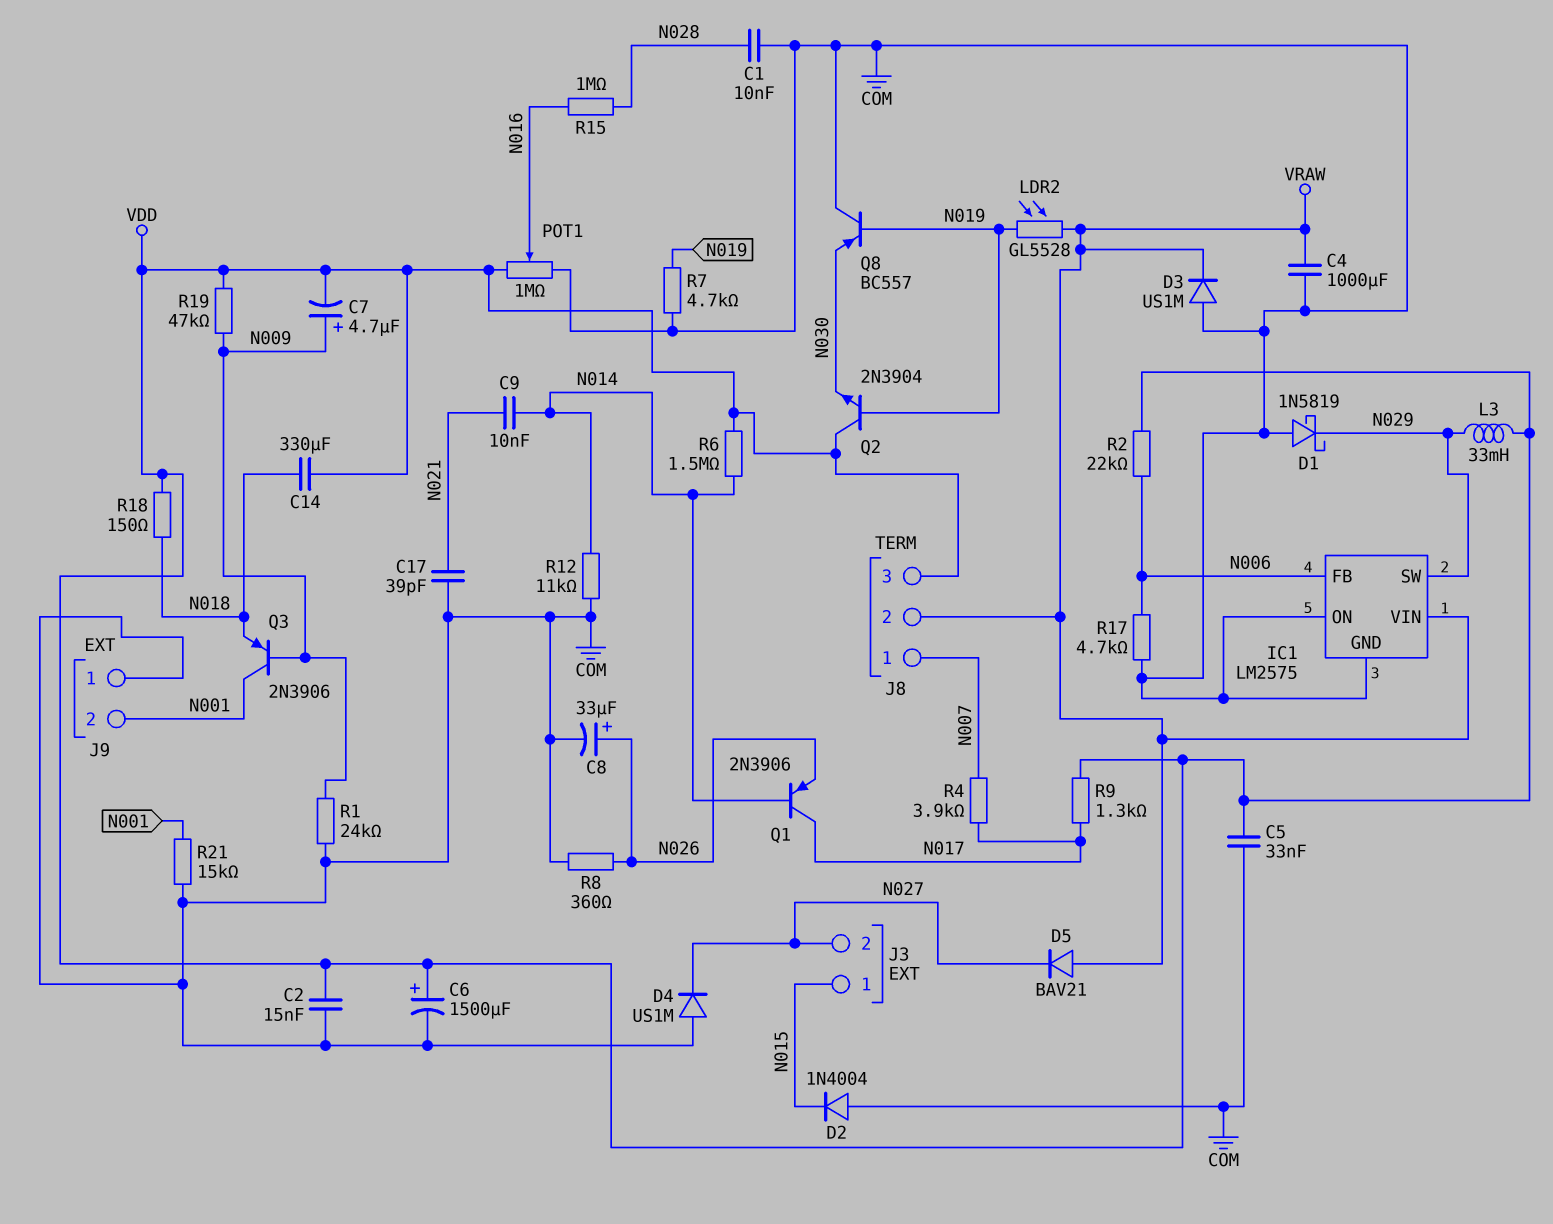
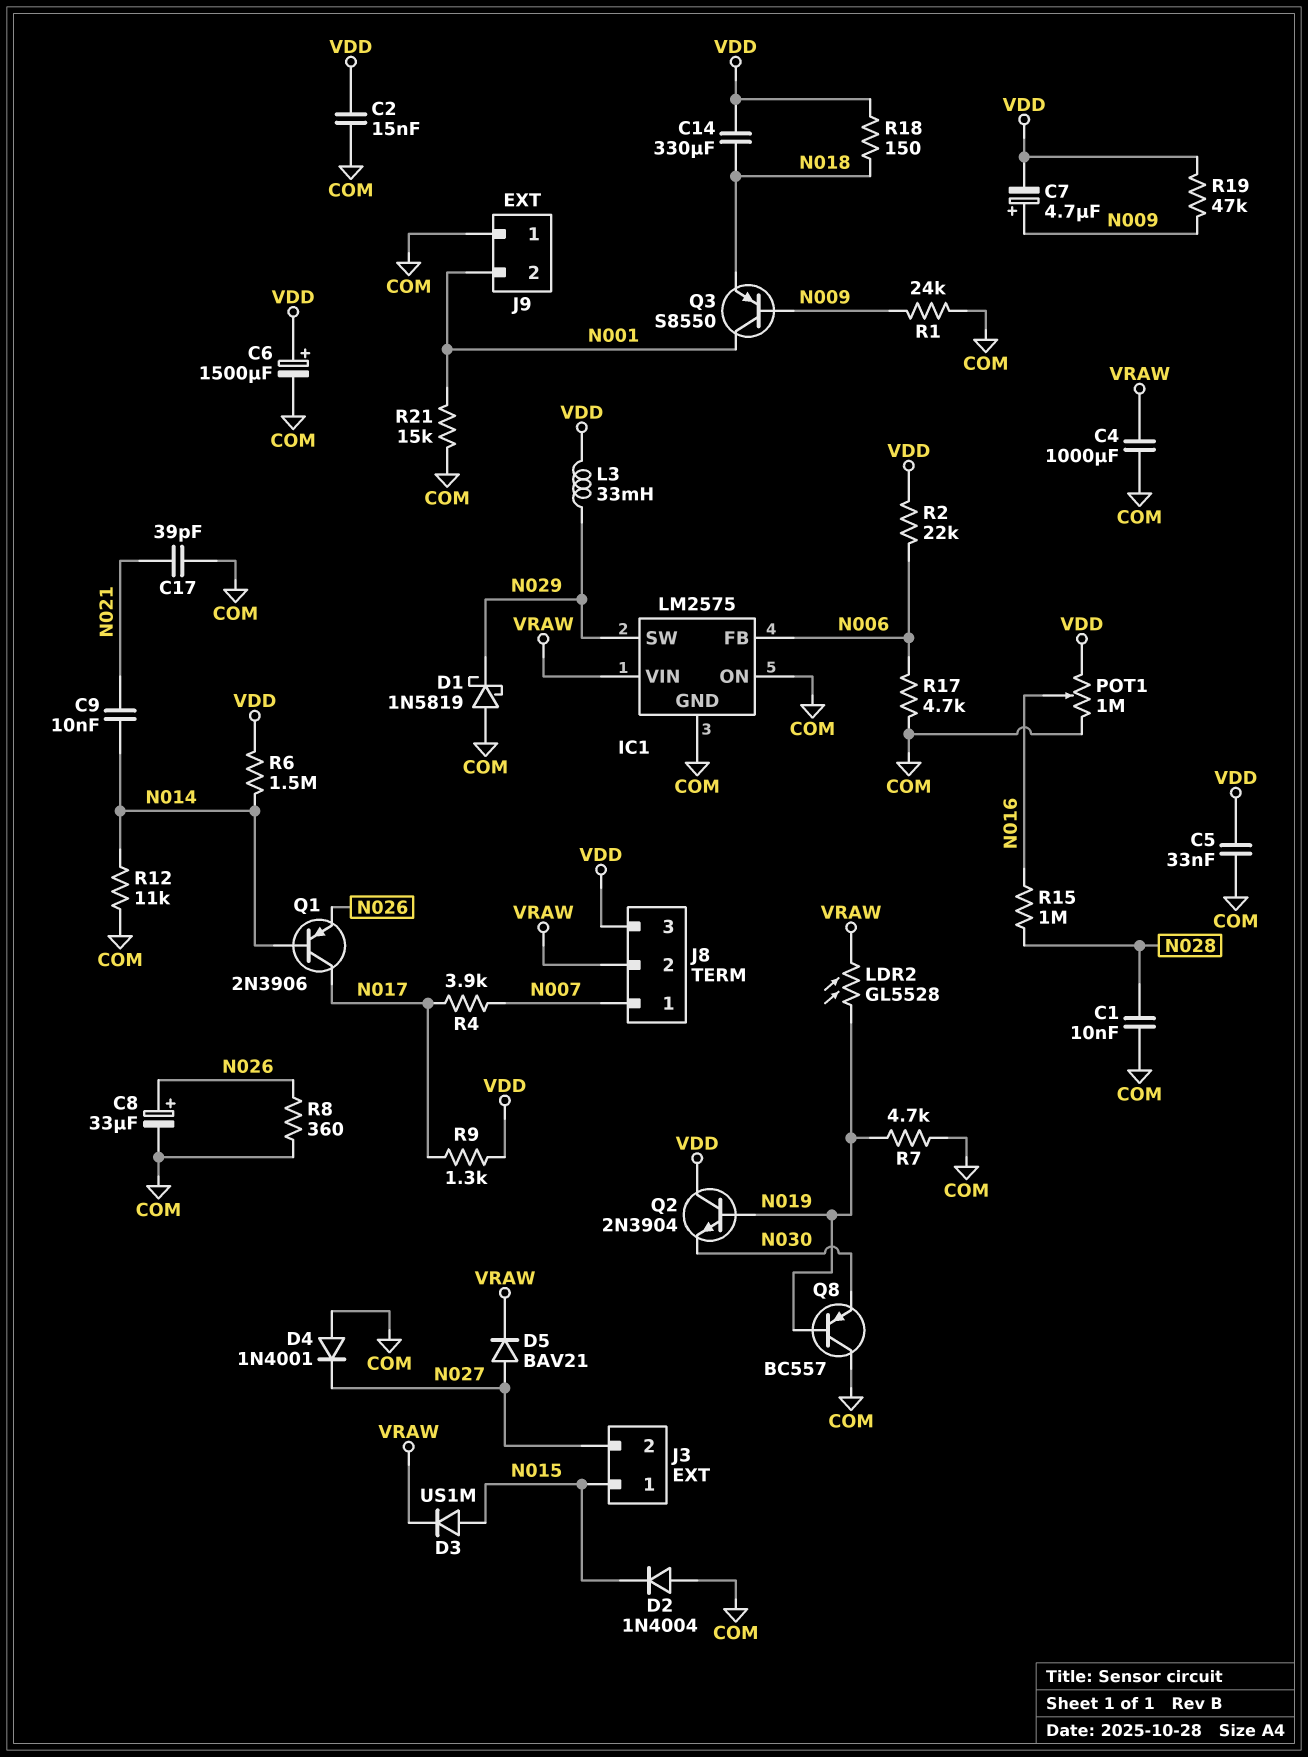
D3: diode US1M (A COM, K VRAW) -> diode US1M (A N015, K VRAW)
D4: diode US1M (A COM, K N027) -> diode 1N4001 (A COM, K N027)
D5: diode BAV21 (A VRAW, K N027) -> diode BAV21 (A N027, K VRAW)
Q3: PNP 2N3906 (B N009, C N001, E N018) -> PNP S8550 (B N009, C N001, E N018)

